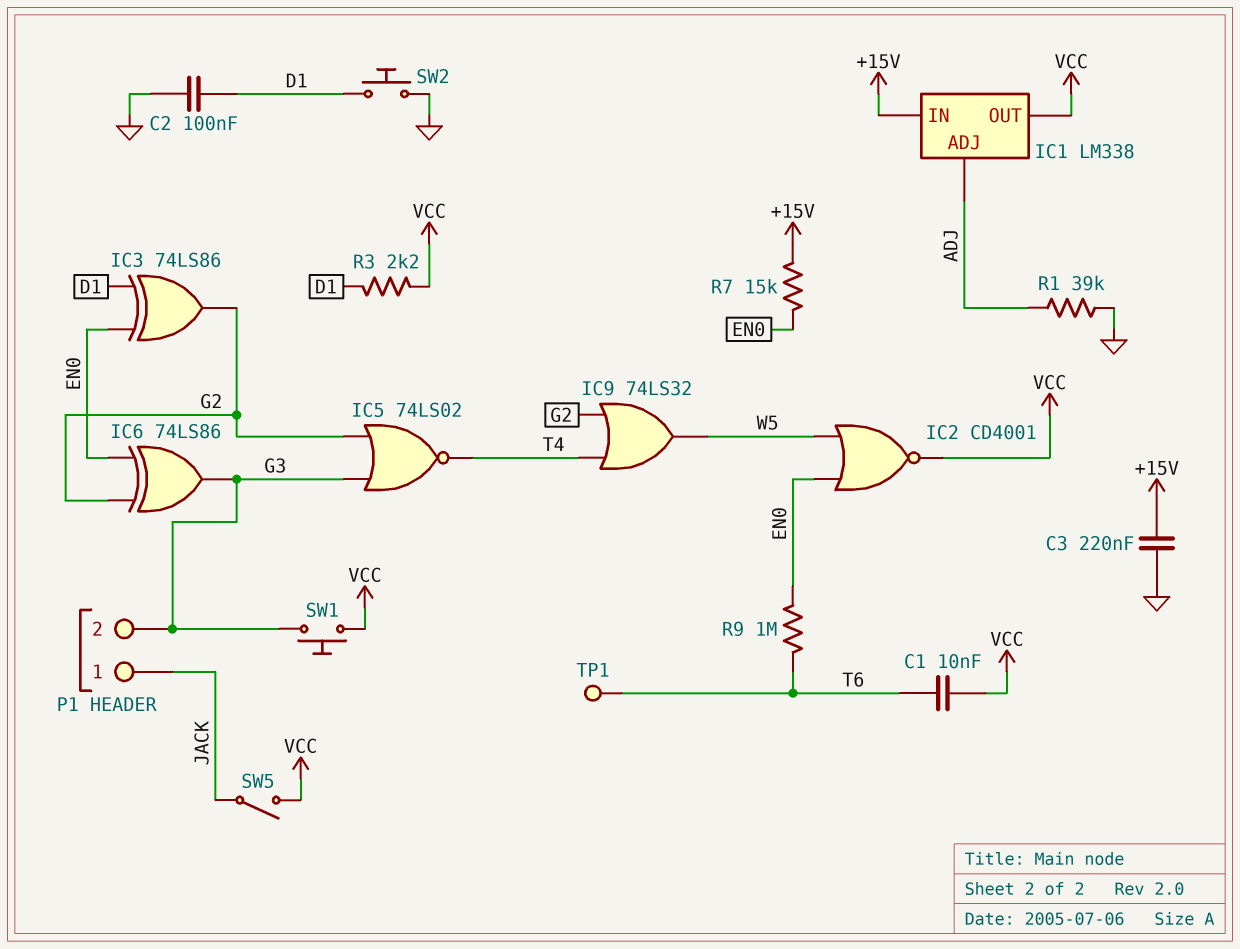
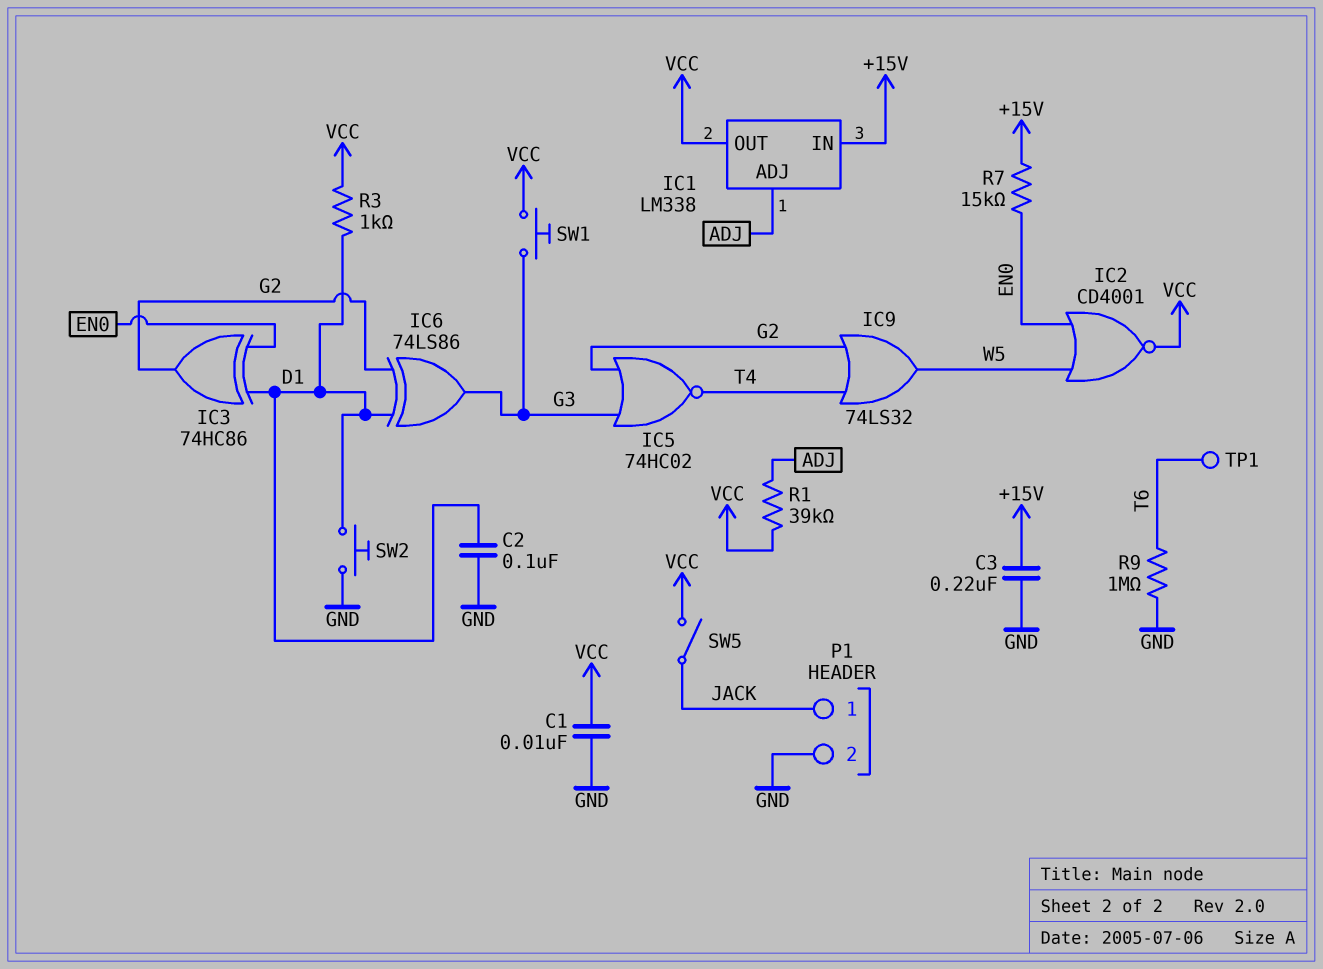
C1: 10nF (T6, VCC) -> 10nF (GND, VCC)
IC3: XOR 74LS86 (in D1, in EN0, out G2) -> XOR 74HC86 (in D1, in EN0, out G2)
IC5: NOR 74LS02 (in G2, in G3, out T4) -> NOR 74HC02 (in G2, in G3, out T4)
IC6: XOR 74LS86 (in EN0, in G2, out G3) -> XOR 74LS86 (in D1, in G2, out G3)
P1 pin 2: G3 -> GND
R1: 39k (ADJ, GND) -> 39k (ADJ, VCC)
R3: 2.2k (D1, VCC) -> 1k (D1, VCC)
R9: 1M (EN0, T6) -> 1M (GND, T6)

